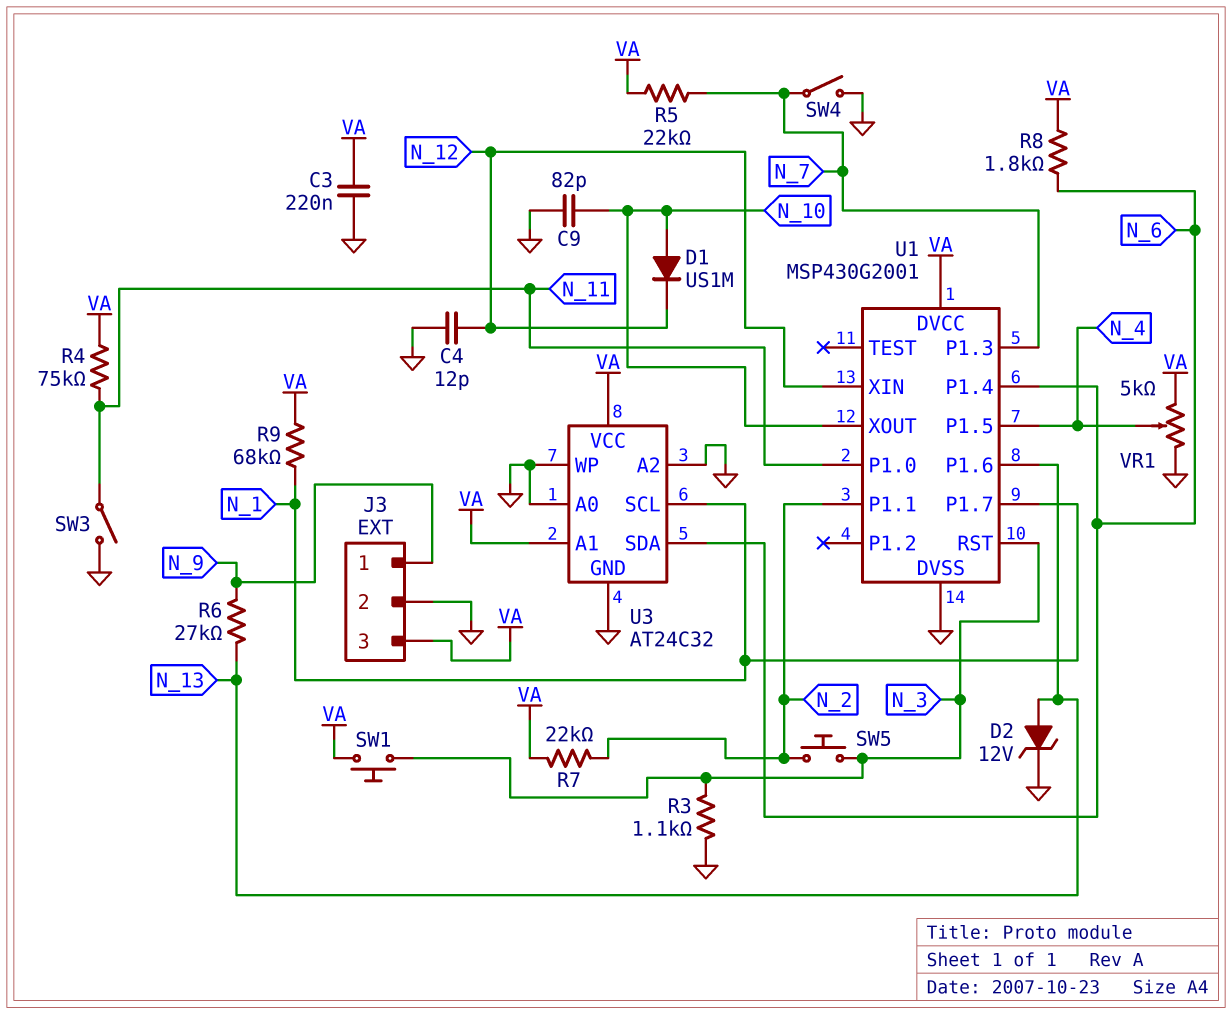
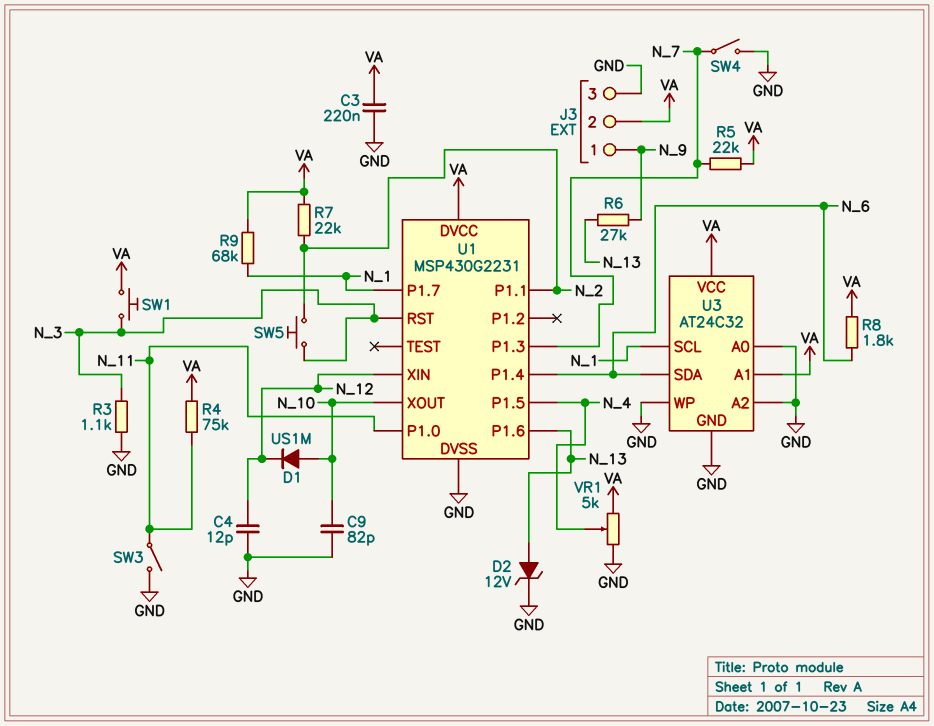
J3 pin 2: GND -> VA
J3 pin 3: VA -> GND
U1: MSP430G2001 -> MSP430G2231

